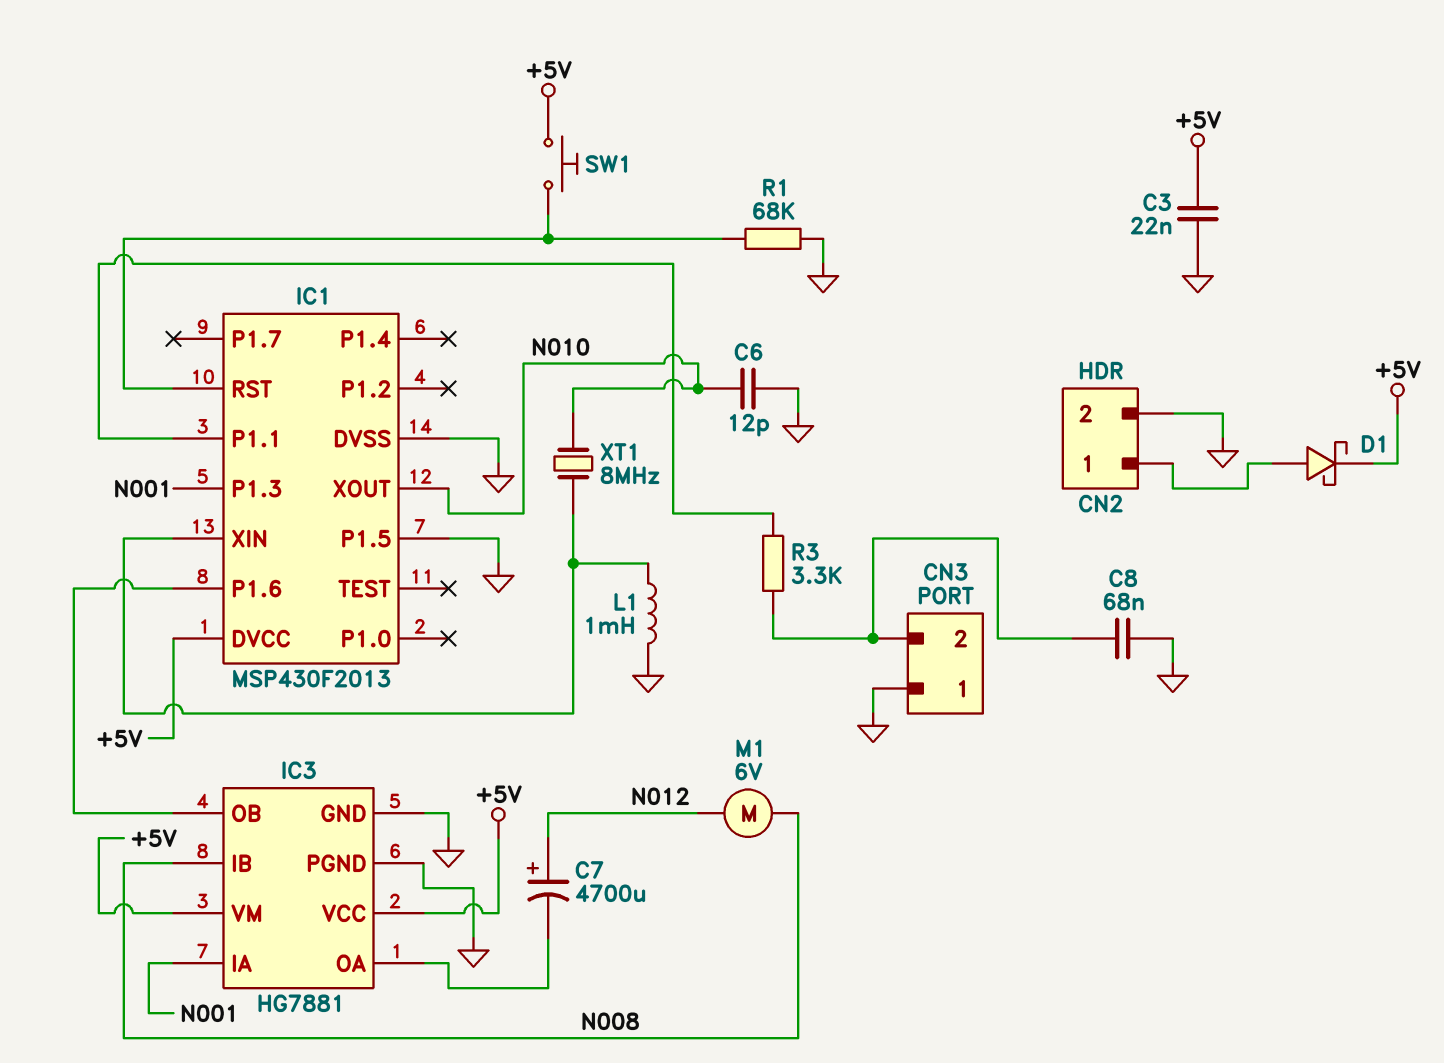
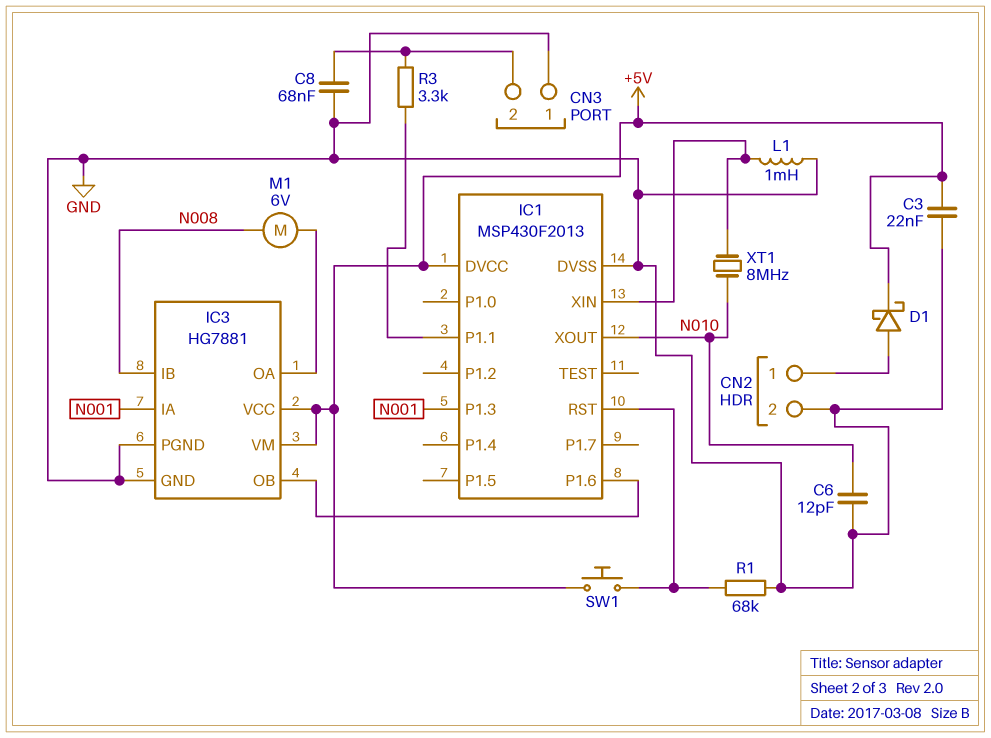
C7: 4700uF (plus N012, minus IC3/OA) -> none
IC1 pin P1.5: GND -> none
M1: motor 6V (N008, N012) -> motor 6V (IC3/OA, N008)

